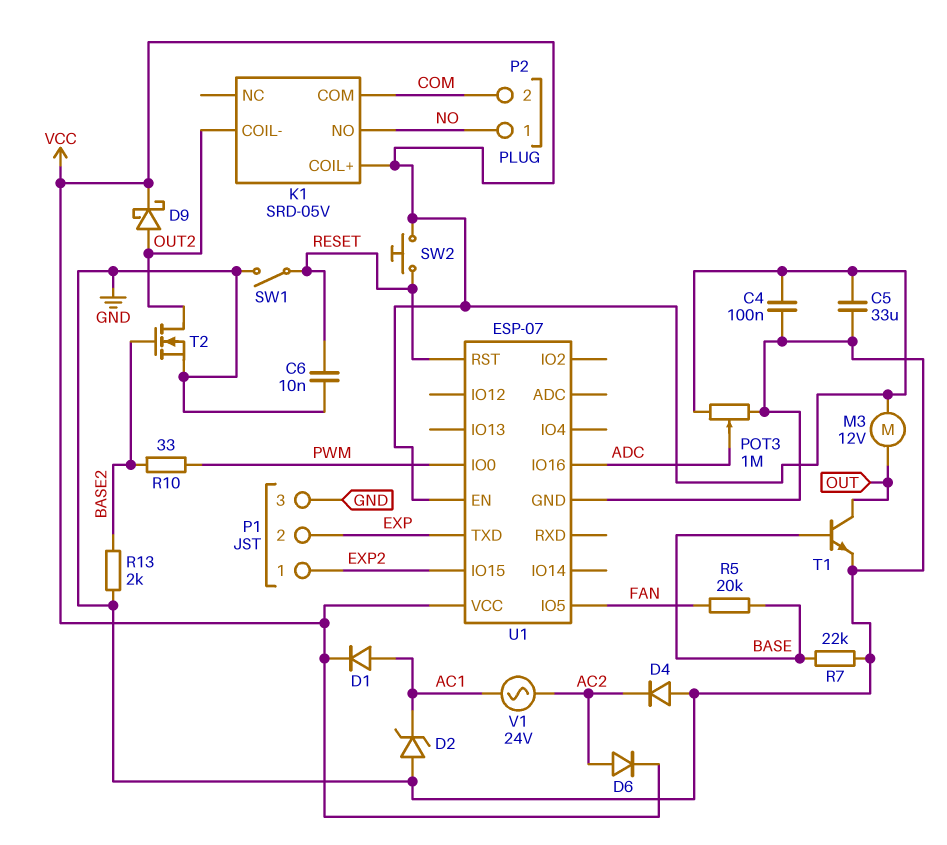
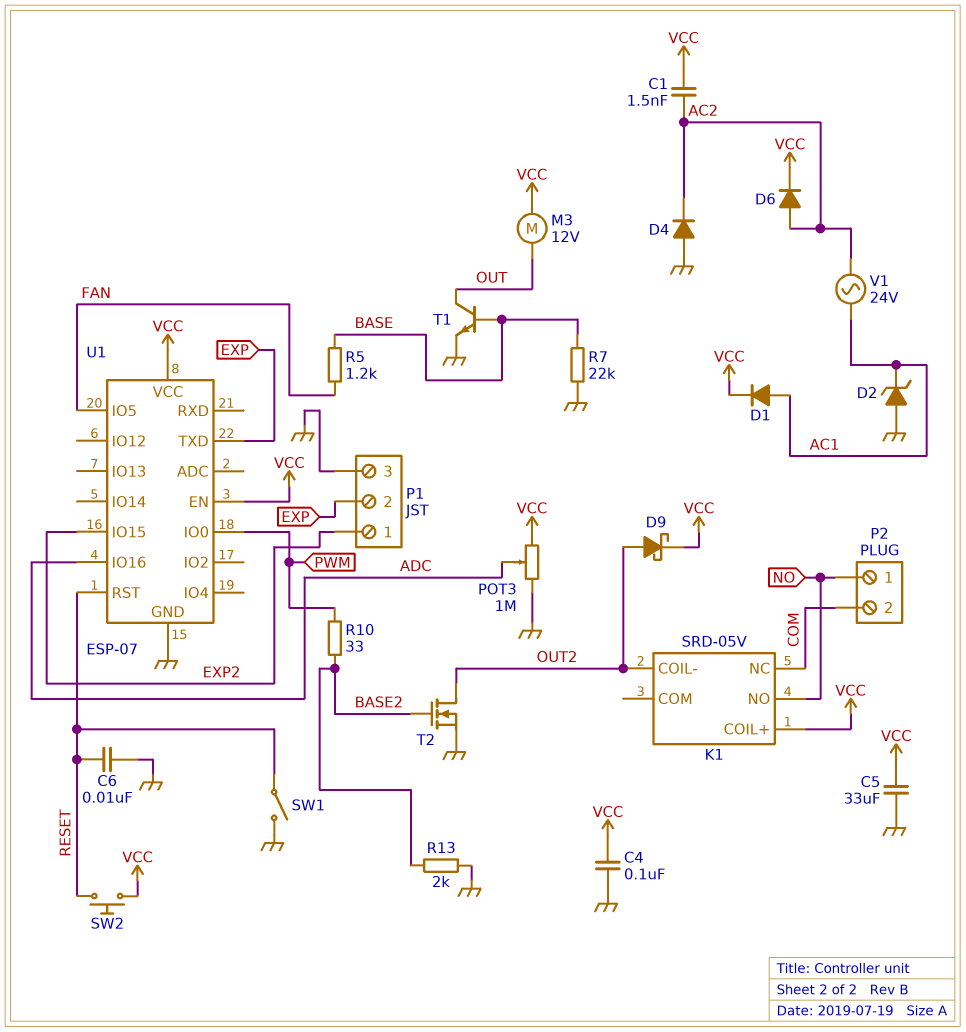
C1: none -> 1.5nF (AC2, VCC)
K1 pin COM: COM -> none
K1 pin NC: none -> COM
R5: 20k (BASE, FAN) -> 1.2k (BASE, FAN)

